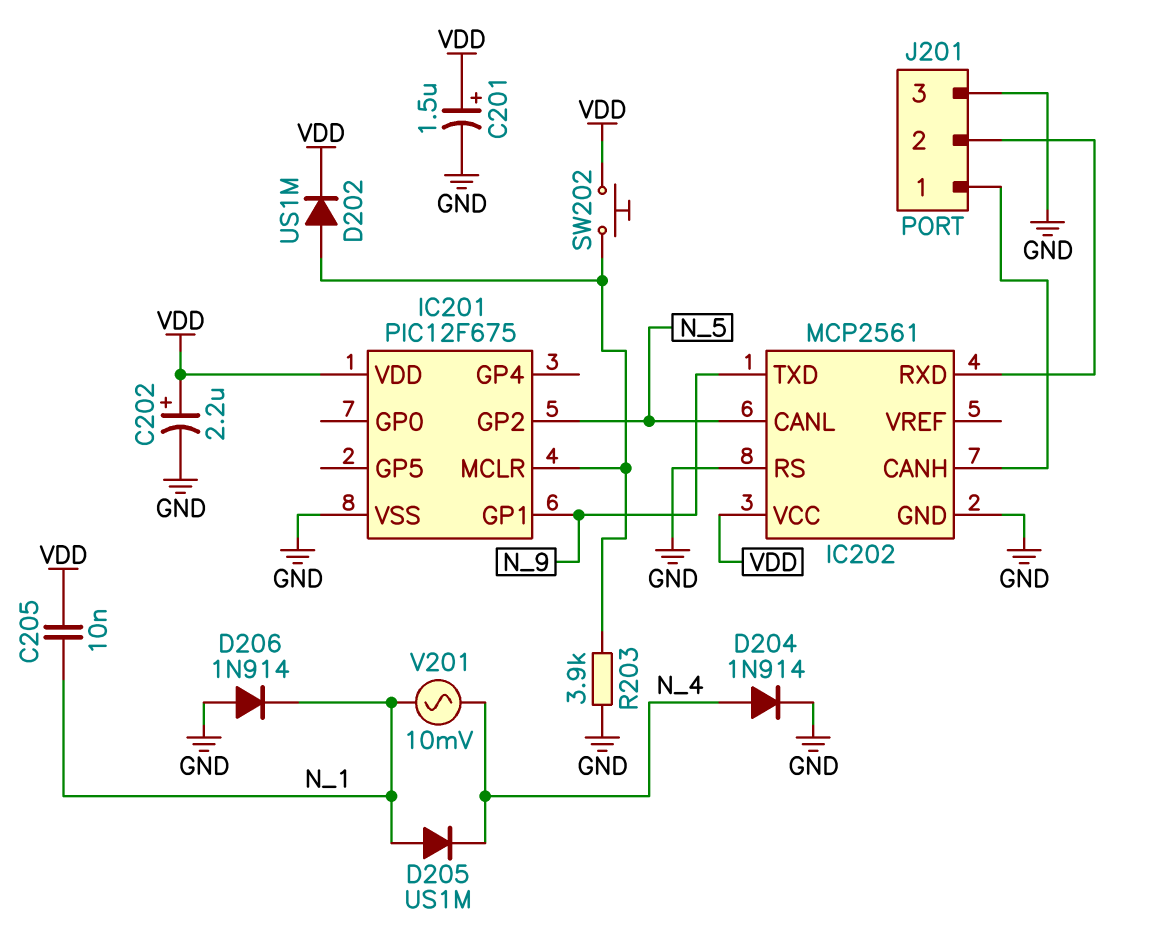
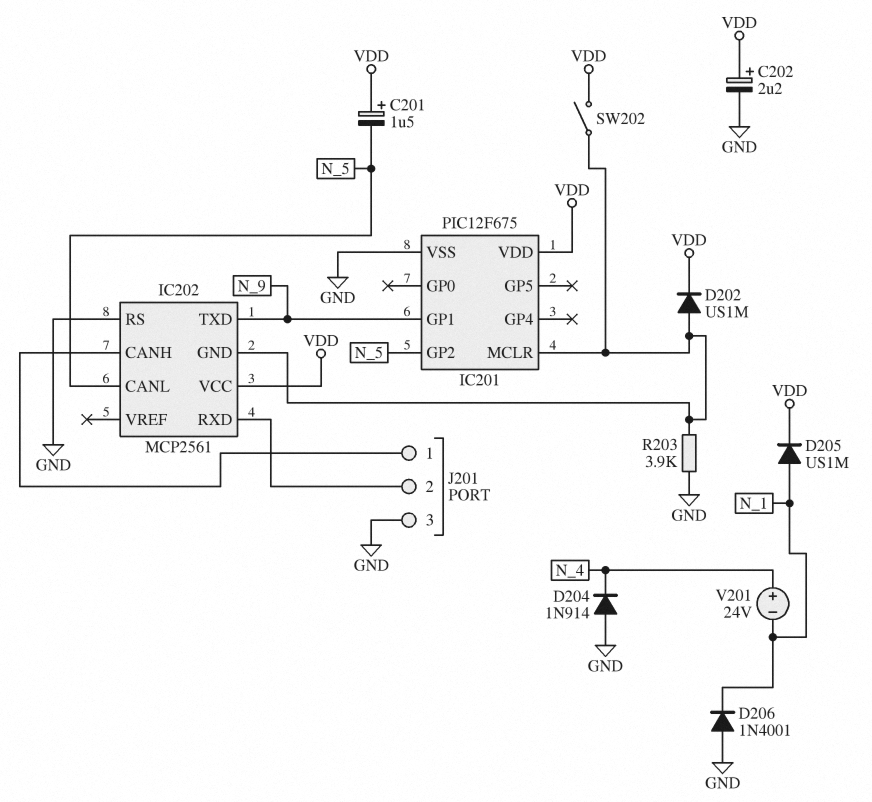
C201: 1.5uF (plus VDD, minus GND) -> 1.5uF (plus VDD, minus N_5)
C205: 10nF (N_1, VDD) -> none
D204: diode 1N914 (A N_4, K GND) -> diode 1N914 (A GND, K N_4)
D205: diode US1M (A N_1, K N_4) -> diode US1M (A N_1, K VDD)
D206: diode 1N914 (A GND, K N_1) -> diode 1N4001 (A GND, K N_1)
IC202 pin GND: GND -> IC201/MCLR
SW202: button (IC201/MCLR, VDD) -> switch (IC201/MCLR, VDD)
V201: AC 10mV (N_1, N_4) -> 24V (plus N_4, minus N_1)

